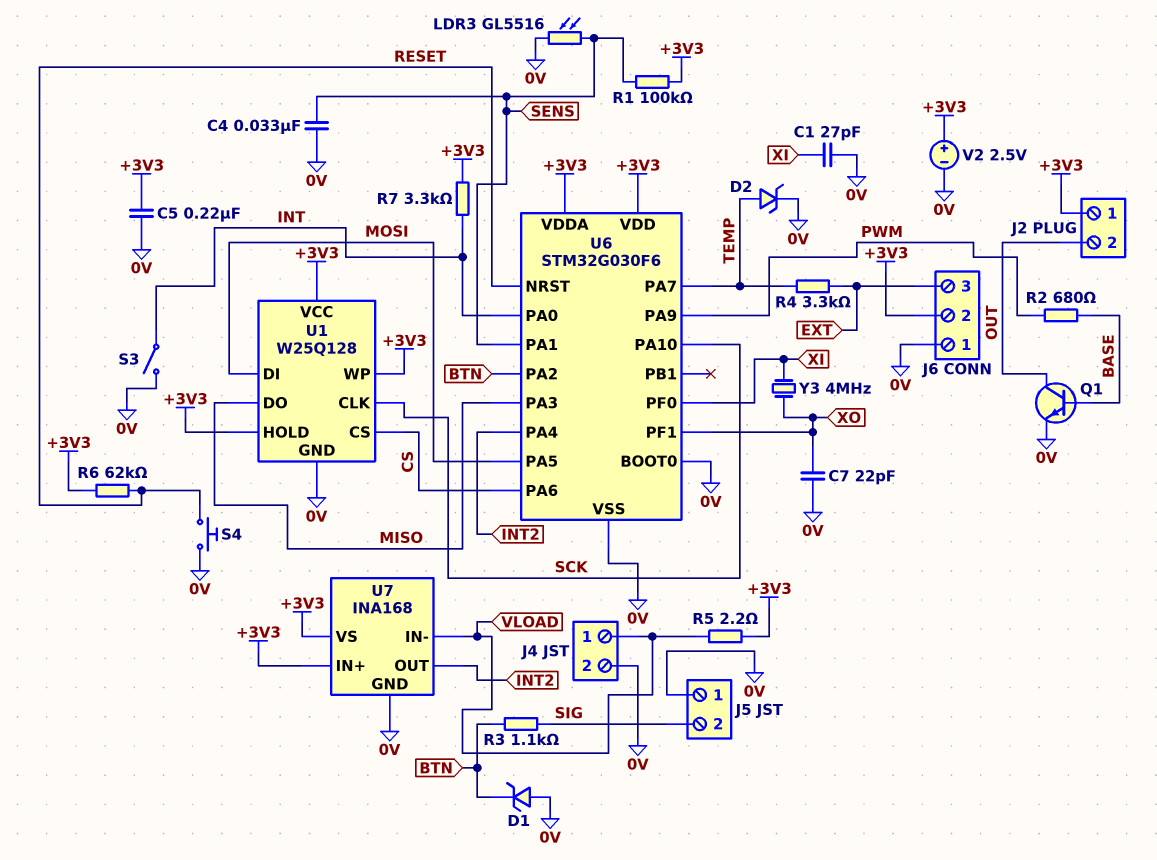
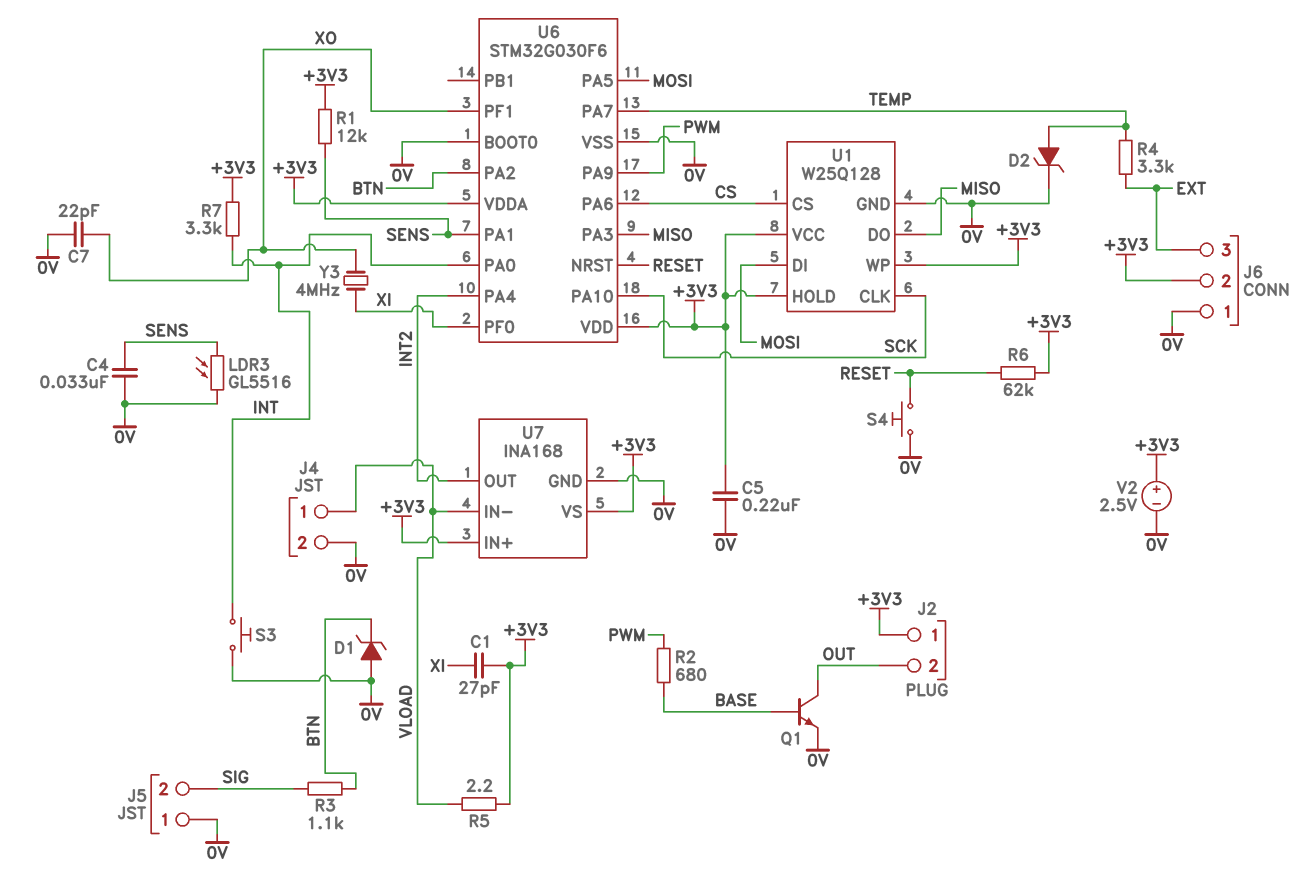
C1: 27pF (0V, XI) -> 27pF (+3V3, XI)
R1: 100k (+3V3, SENS) -> 12k (+3V3, SENS)
S3: switch (0V, INT) -> button (0V, INT)

